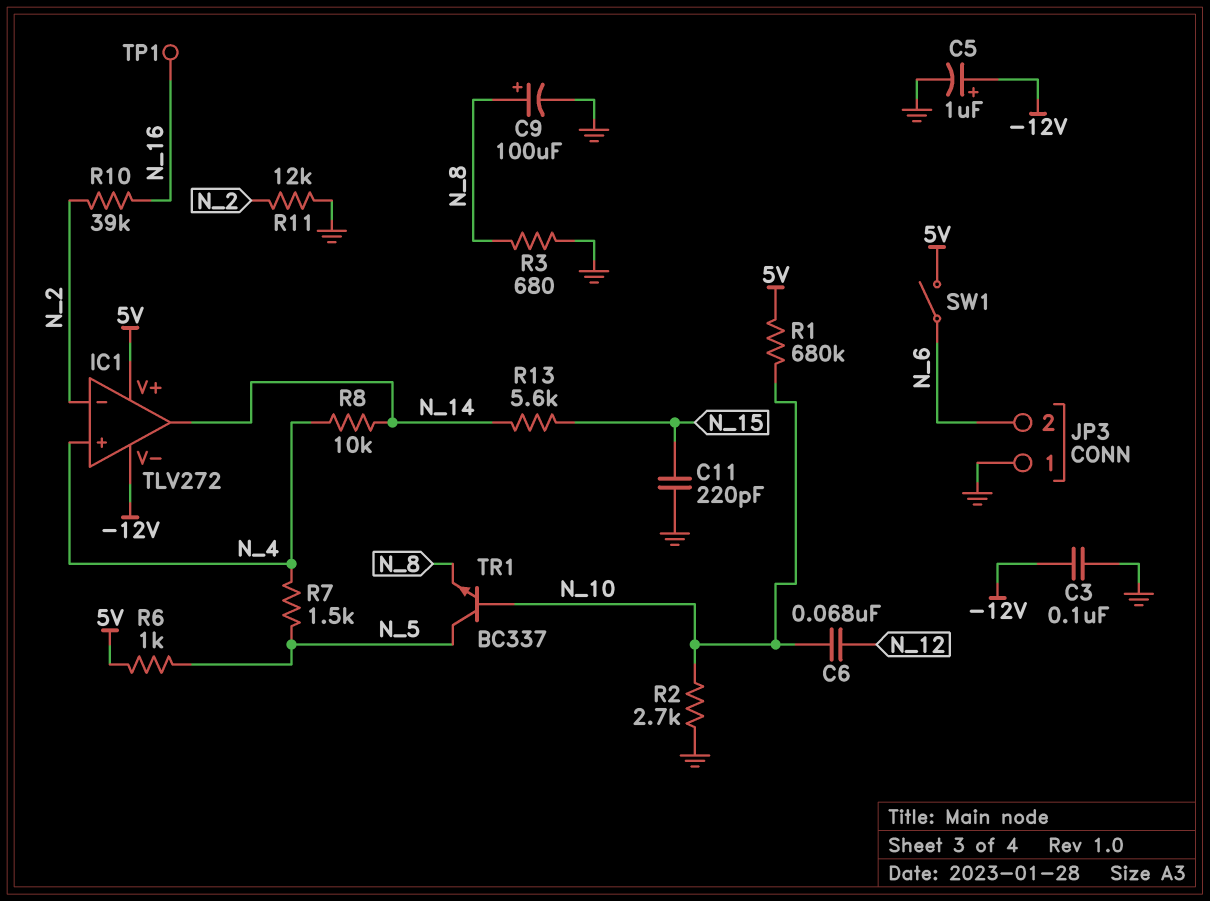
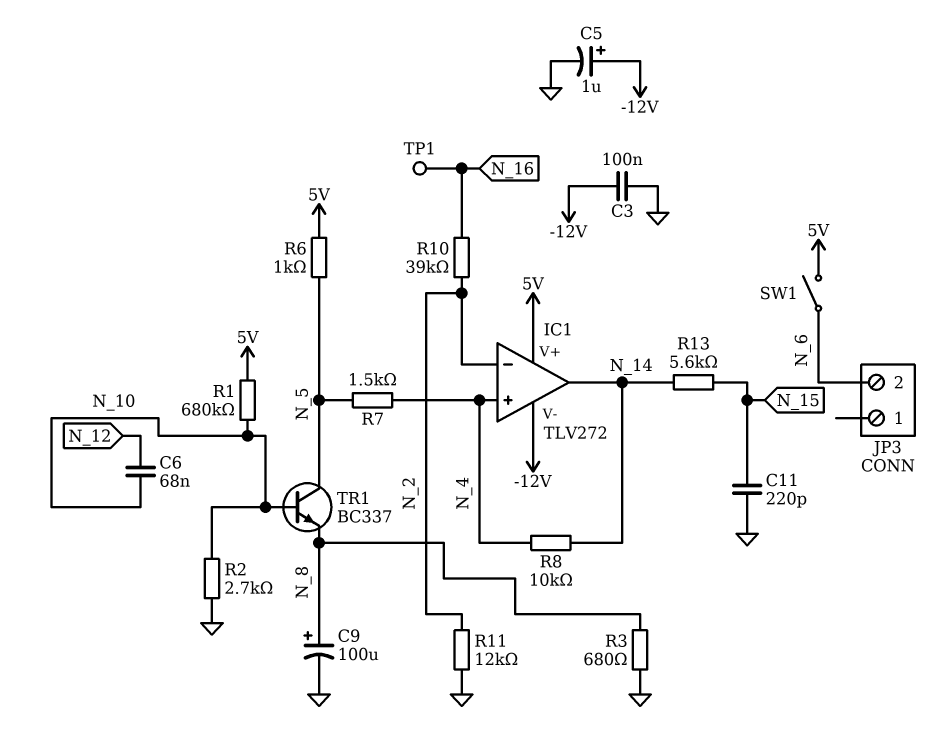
JP3 pin 1: GND -> none

